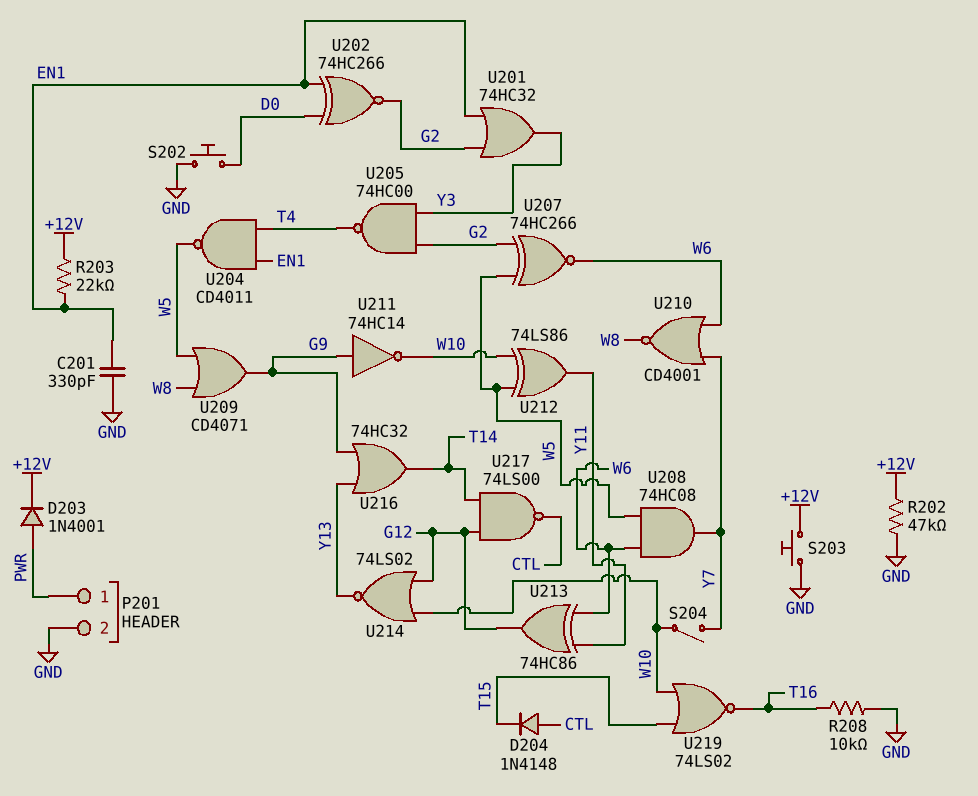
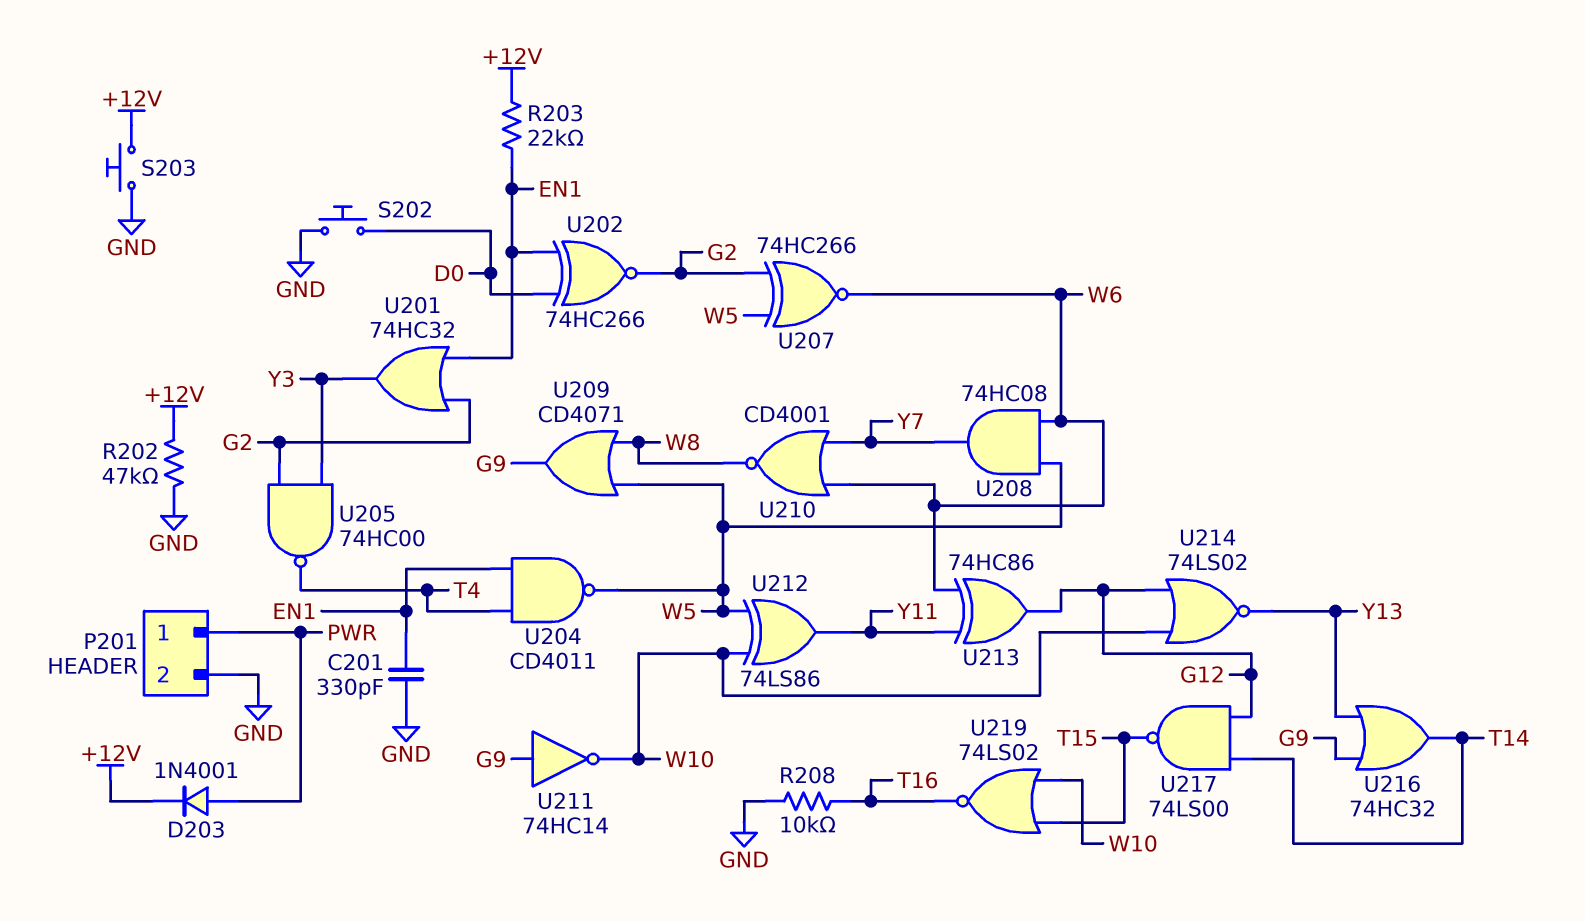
D204: diode 1N4148 (A CTL, K T15) -> none
S204: switch (W10, Y7) -> none
U217: NAND 74LS00 (in G12, in T14, out CTL) -> NAND 74LS00 (in G12, in T14, out T15)

